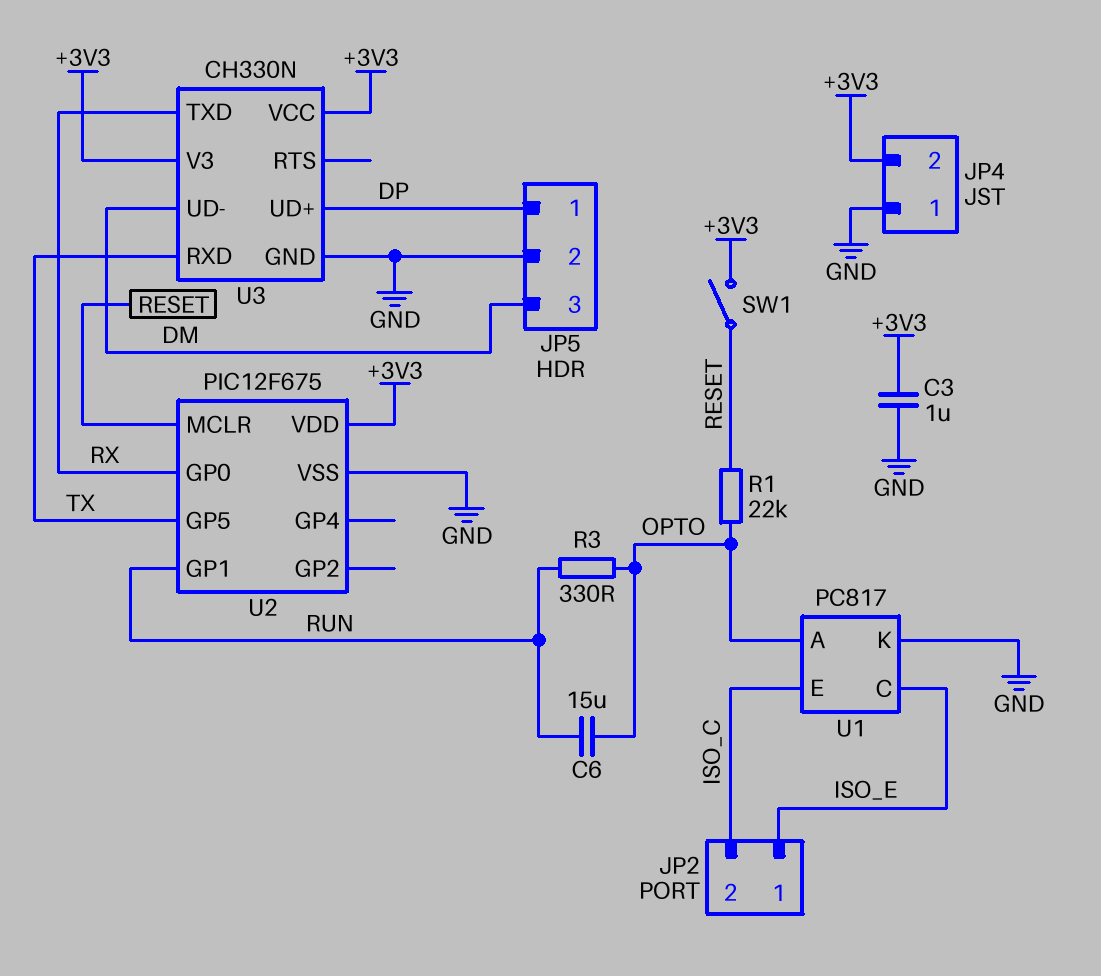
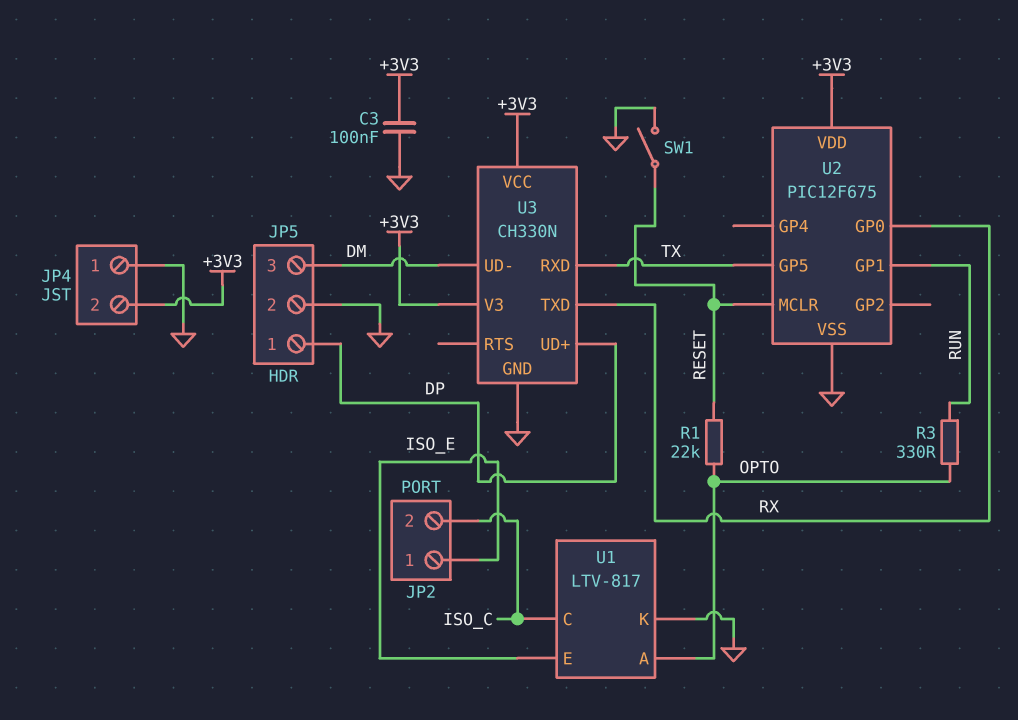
C3: 1uF (+3V3, GND) -> 100nF (+3V3, GND)
C6: 15uF (OPTO, RUN) -> none
SW1: switch (+3V3, RESET) -> switch (GND, RESET)
U1: PC817 -> LTV-817
U1 pin C: ISO_E -> ISO_C
U1 pin E: ISO_C -> ISO_E

